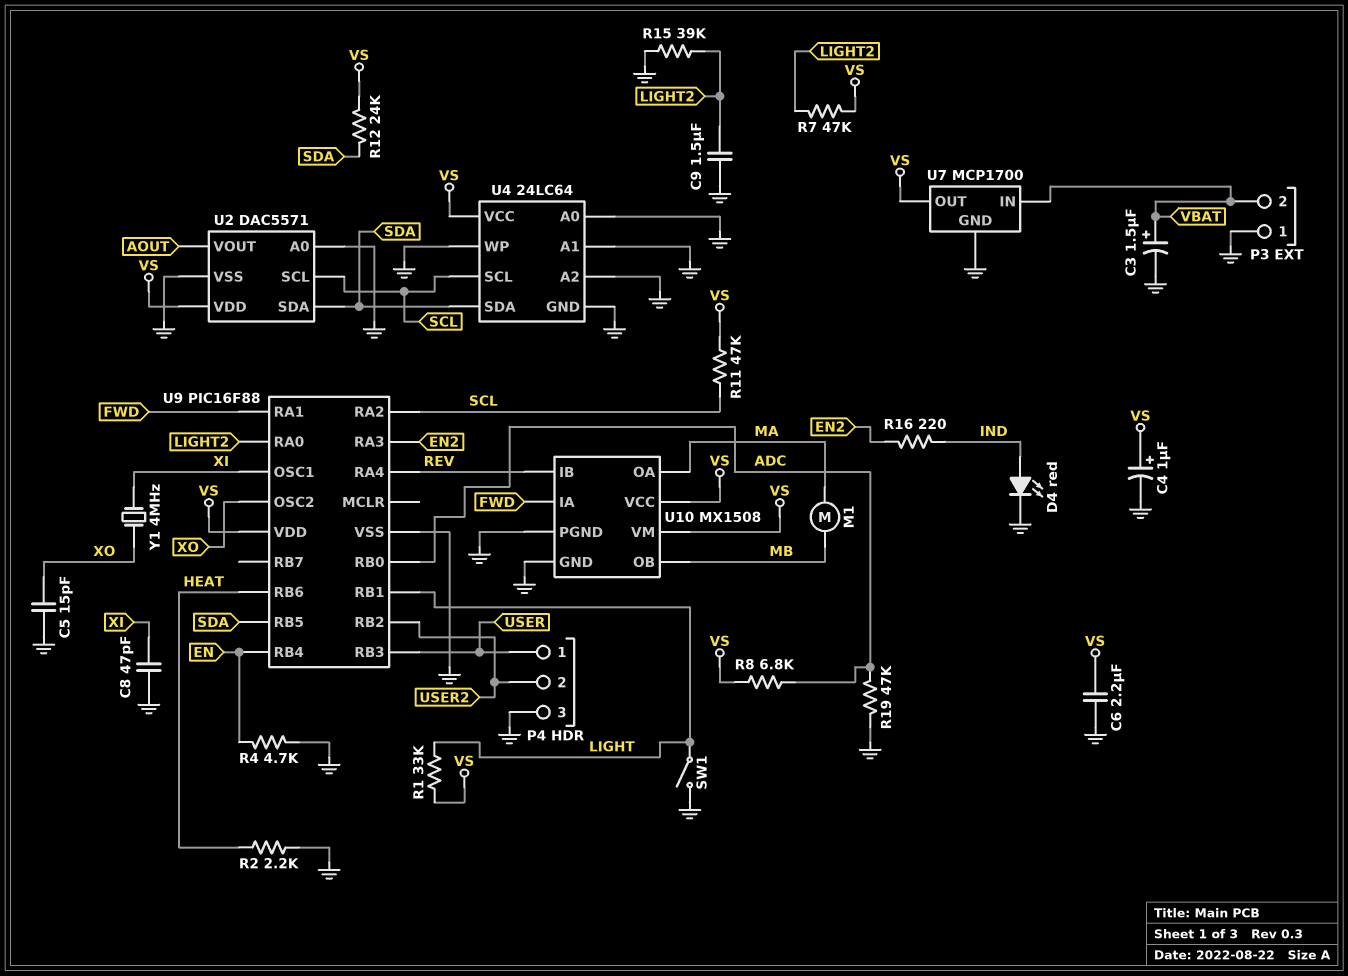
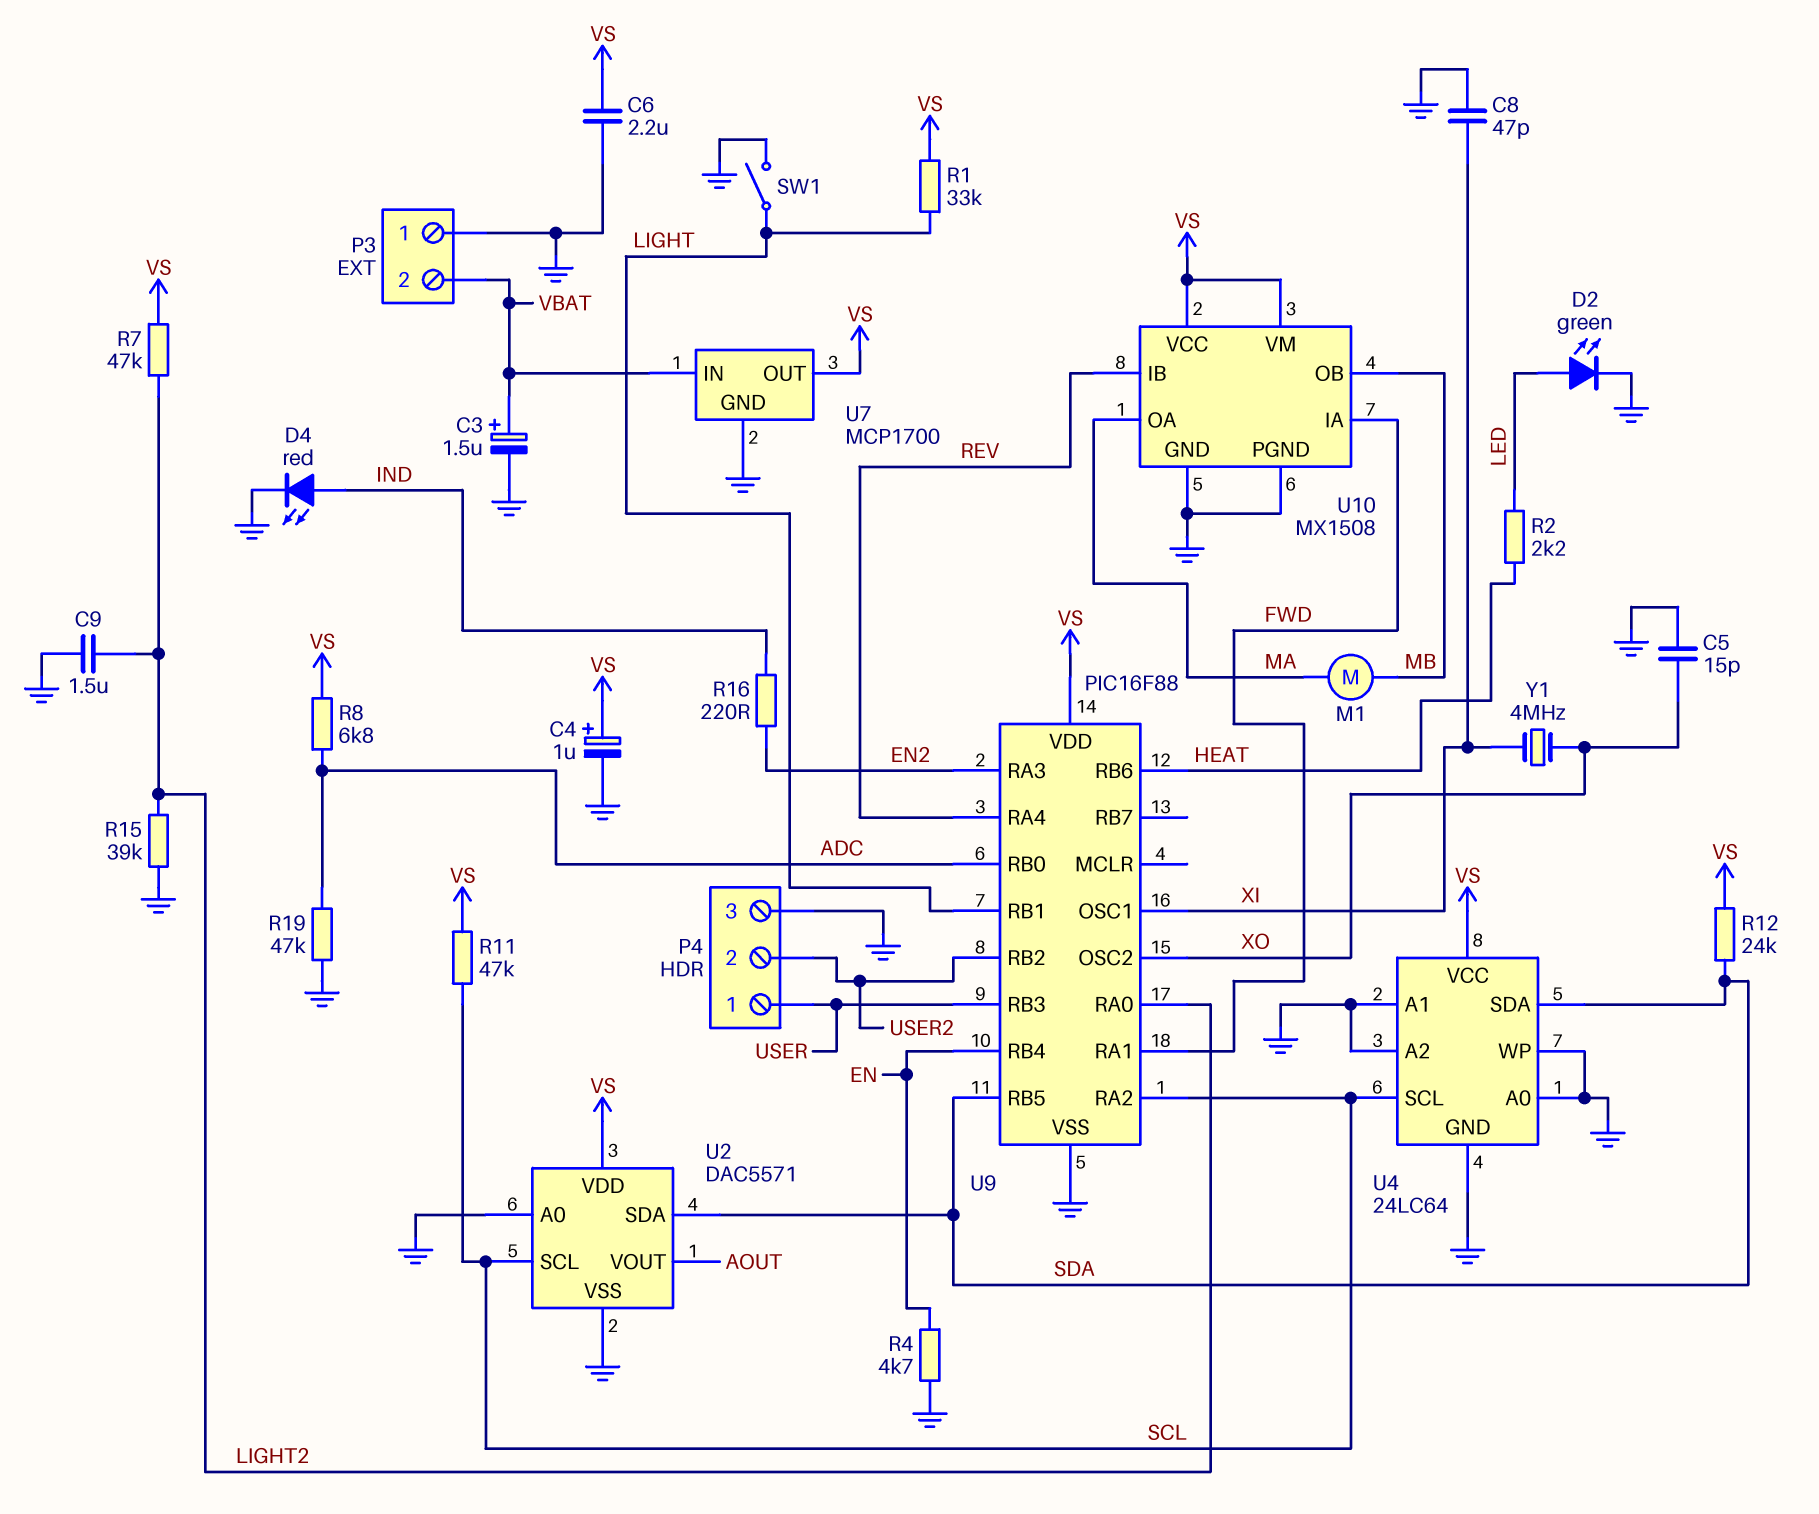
D2: none -> LED green (A LED, K GND)
R2: 2.2k (GND, HEAT) -> 2.2k (HEAT, LED)

